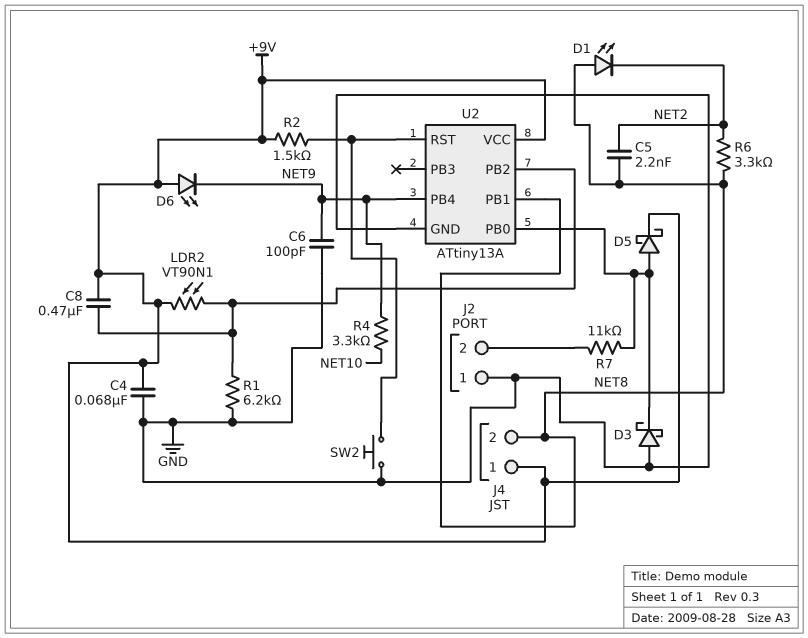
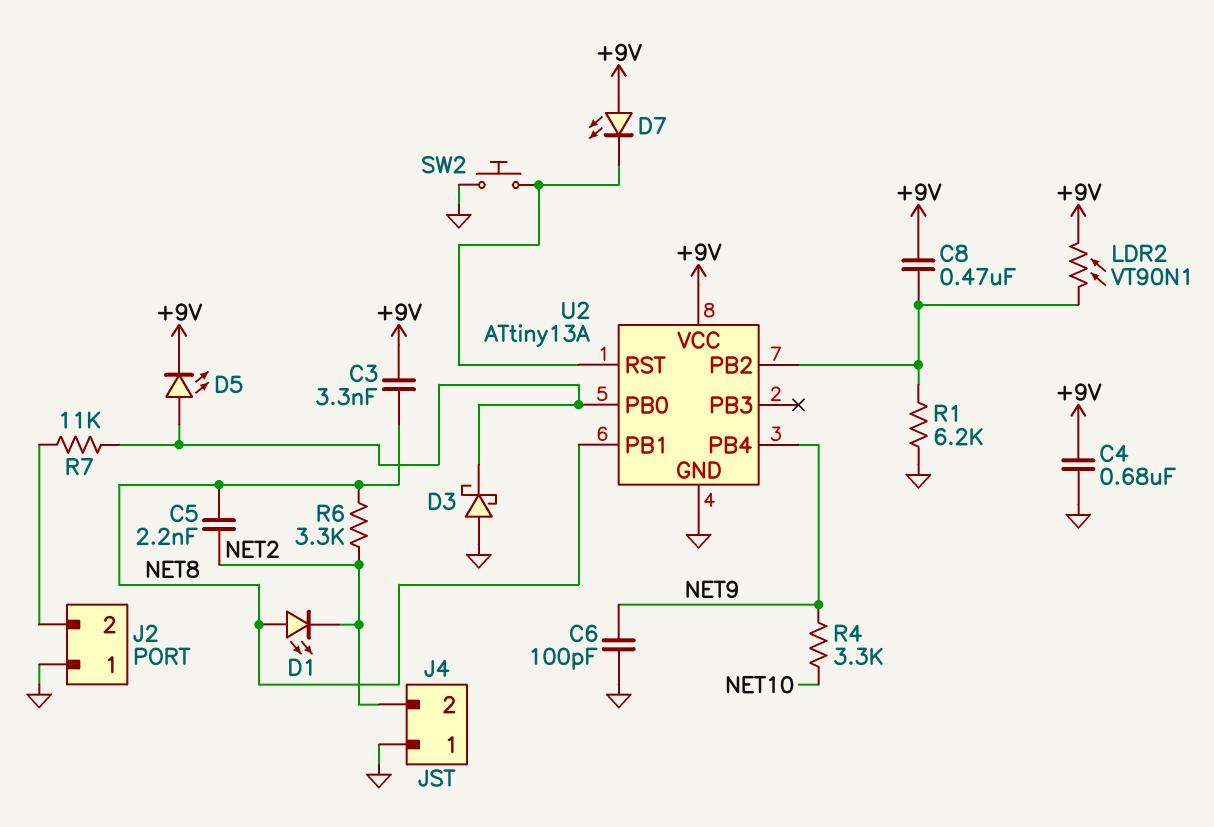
C3: none -> 3.3nF (+9V, NET8)
C4: 68nF (+9V, GND) -> 680nF (+9V, GND)
D5: schottky (A U2/PB0, K +9V) -> LED (A U2/PB0, K +9V)
D6: LED (A +9V, K NET9) -> none
D7: none -> LED (A +9V, K U2/RST)
J4 pin 1: +9V -> GND
J4 pin 2: NET8 -> NET2
R2: 1.5k (+9V, U2/RST) -> none

